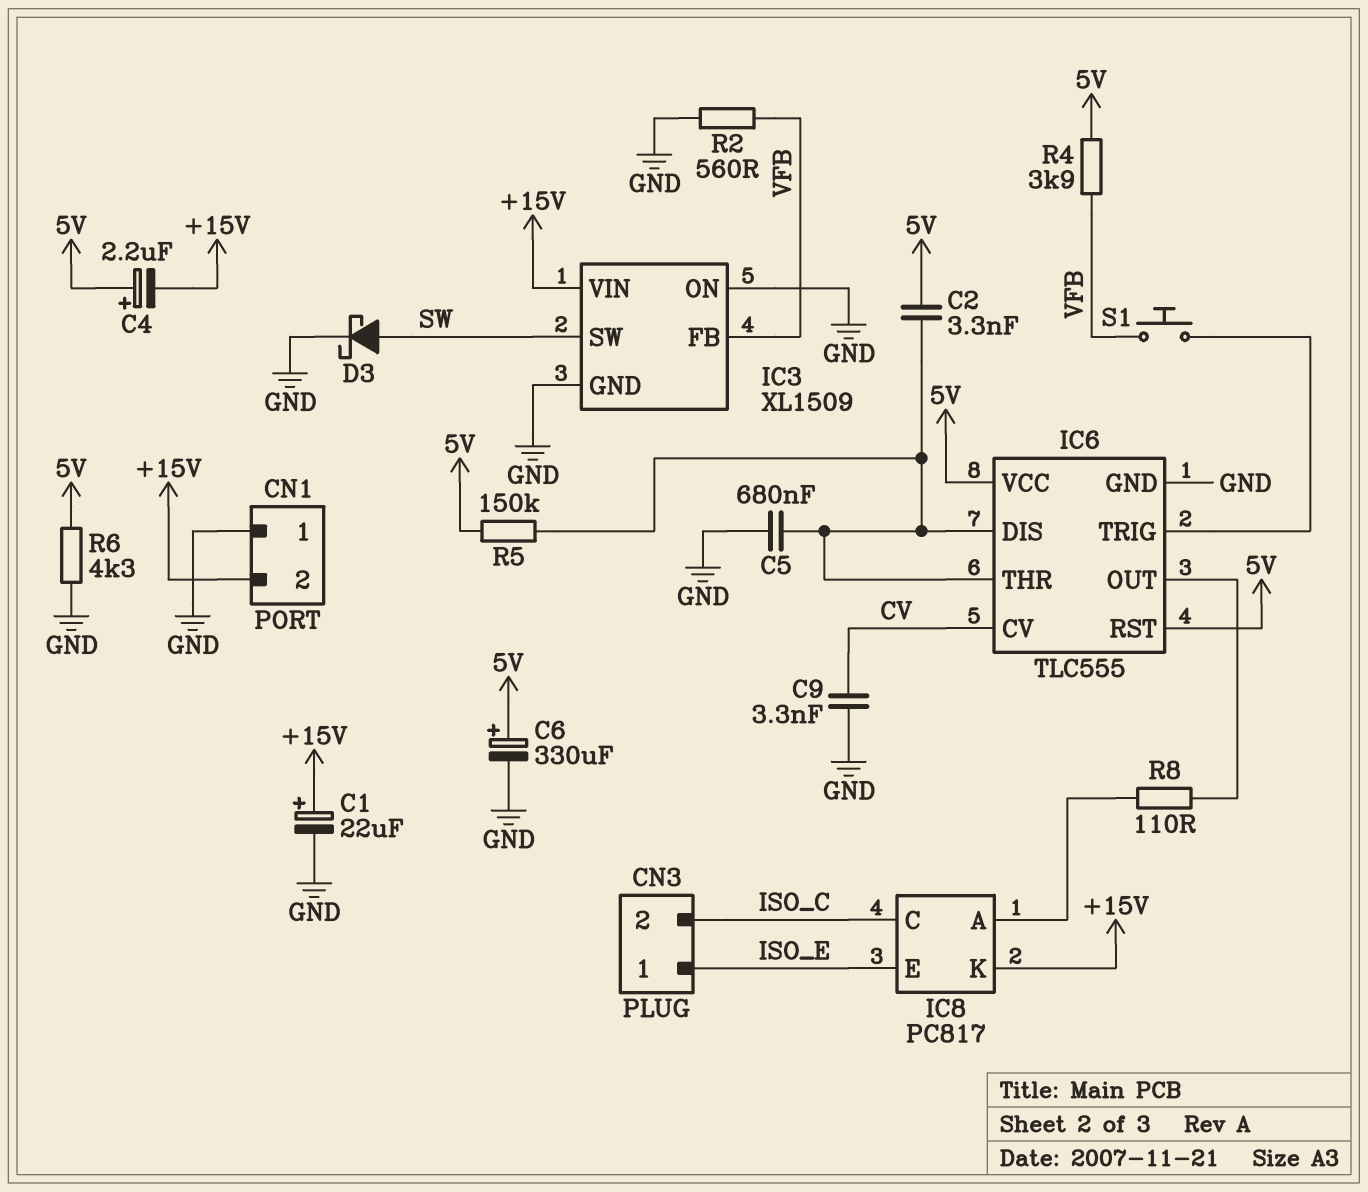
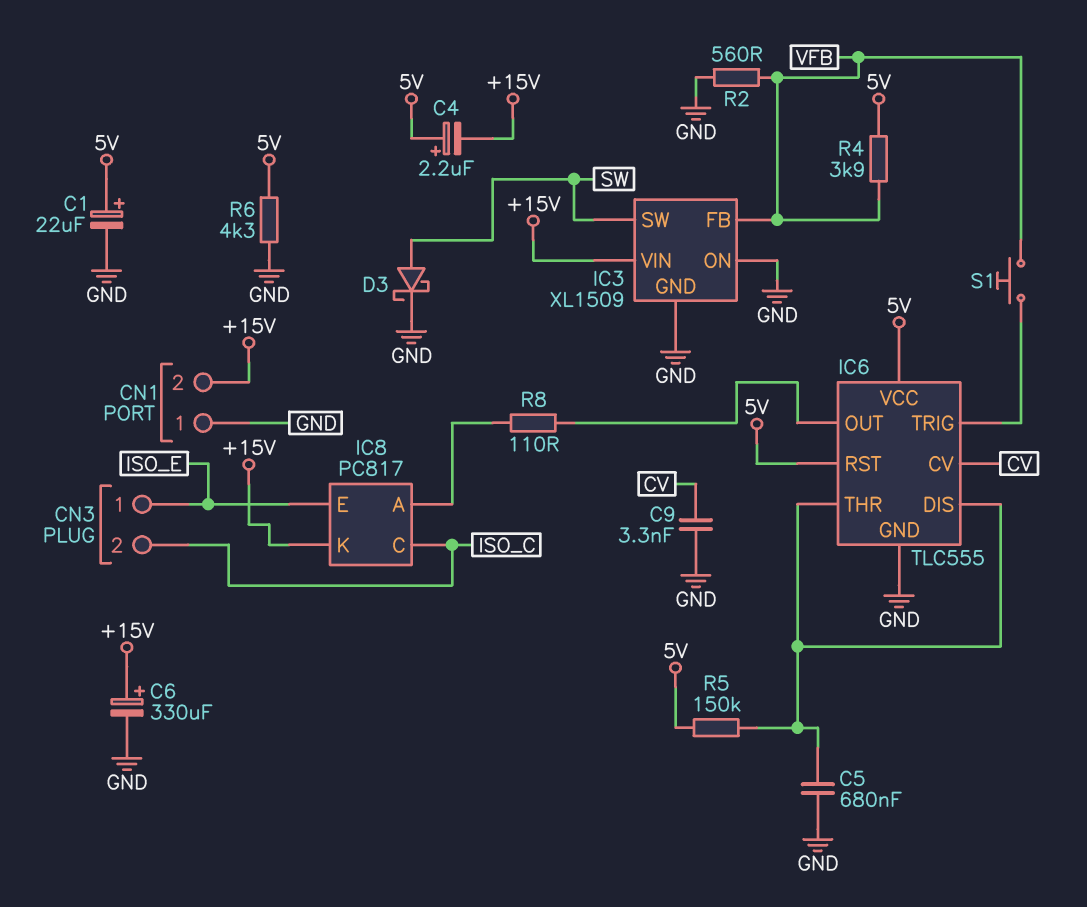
C1: 22uF (plus +15V, minus GND) -> 22uF (plus 5V, minus GND)
C2: 3.3nF (5V, IC6/DIS) -> none
C6: 330uF (plus 5V, minus GND) -> 330uF (plus +15V, minus GND)

